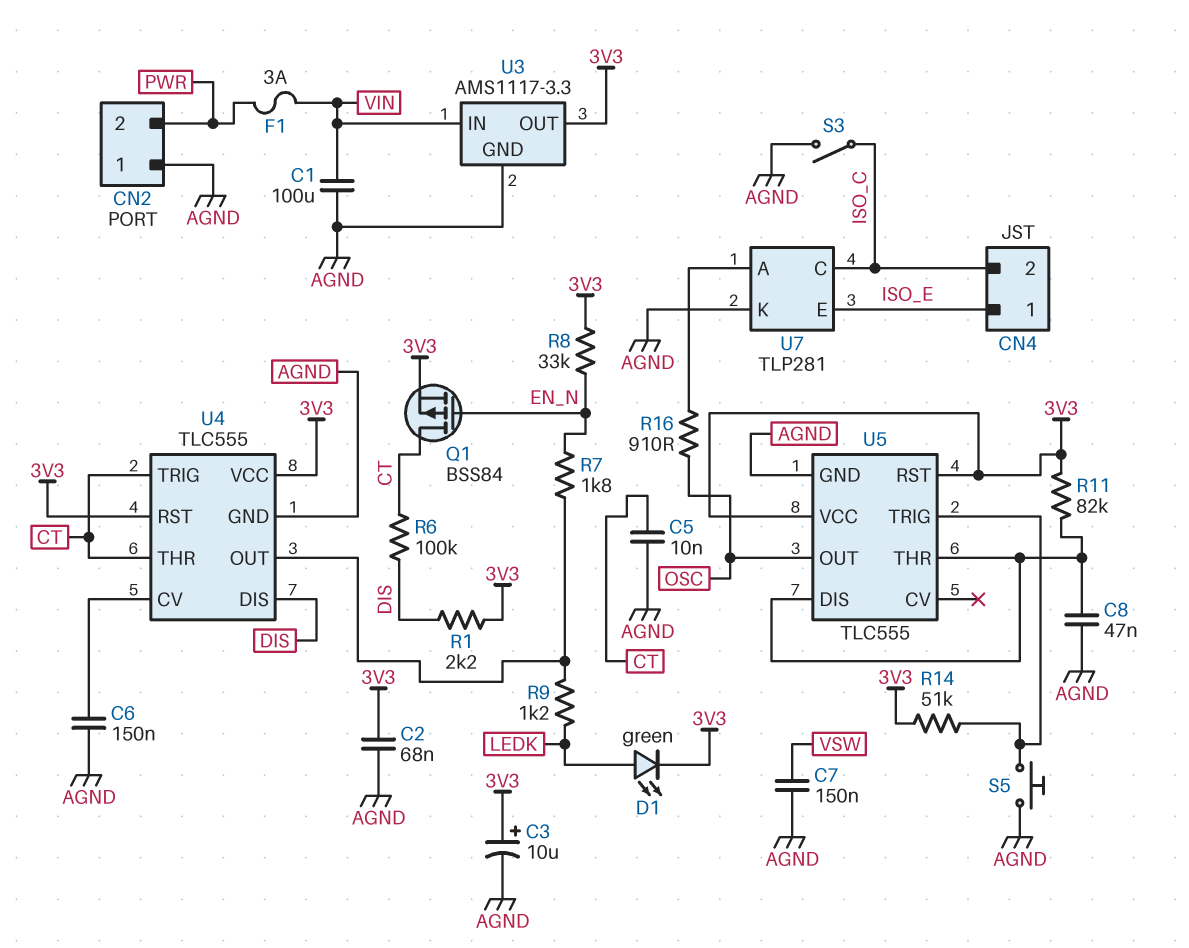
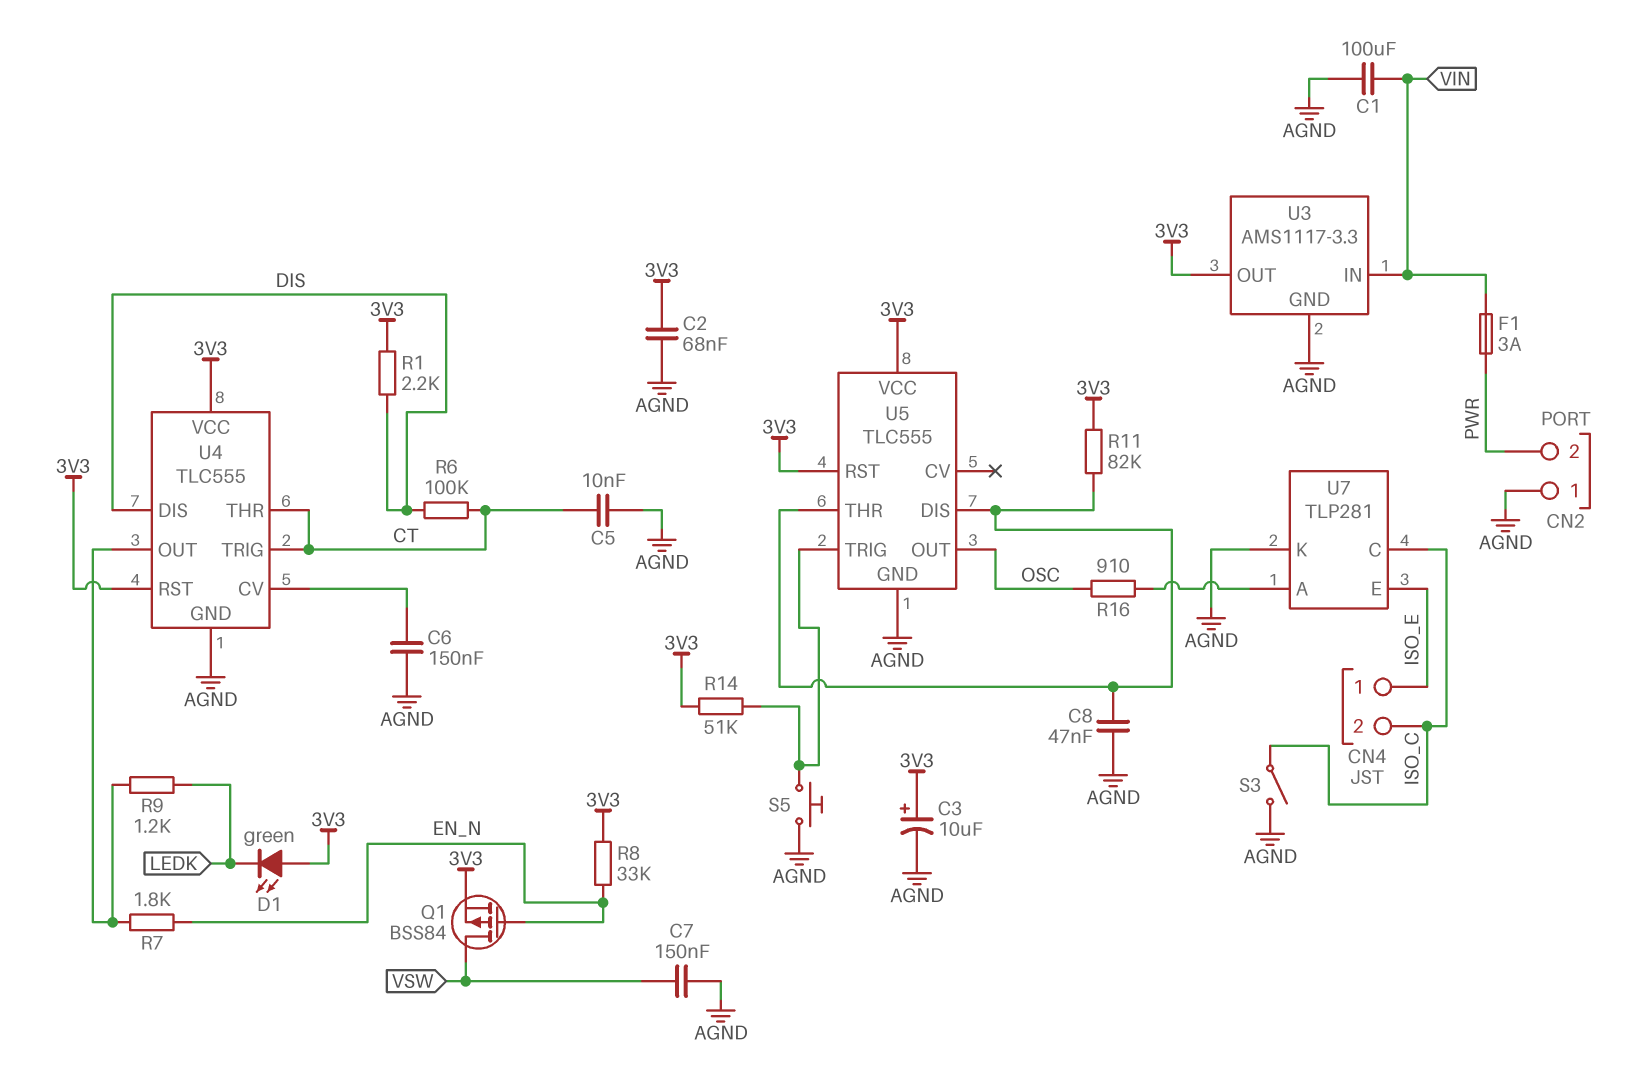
D1: LED green (A LEDK, K 3V3) -> LED green (A 3V3, K LEDK)
Q1: PMOS BSS84 (G EN_N, D CT, S 3V3) -> PMOS BSS84 (G EN_N, D VSW, S 3V3)

